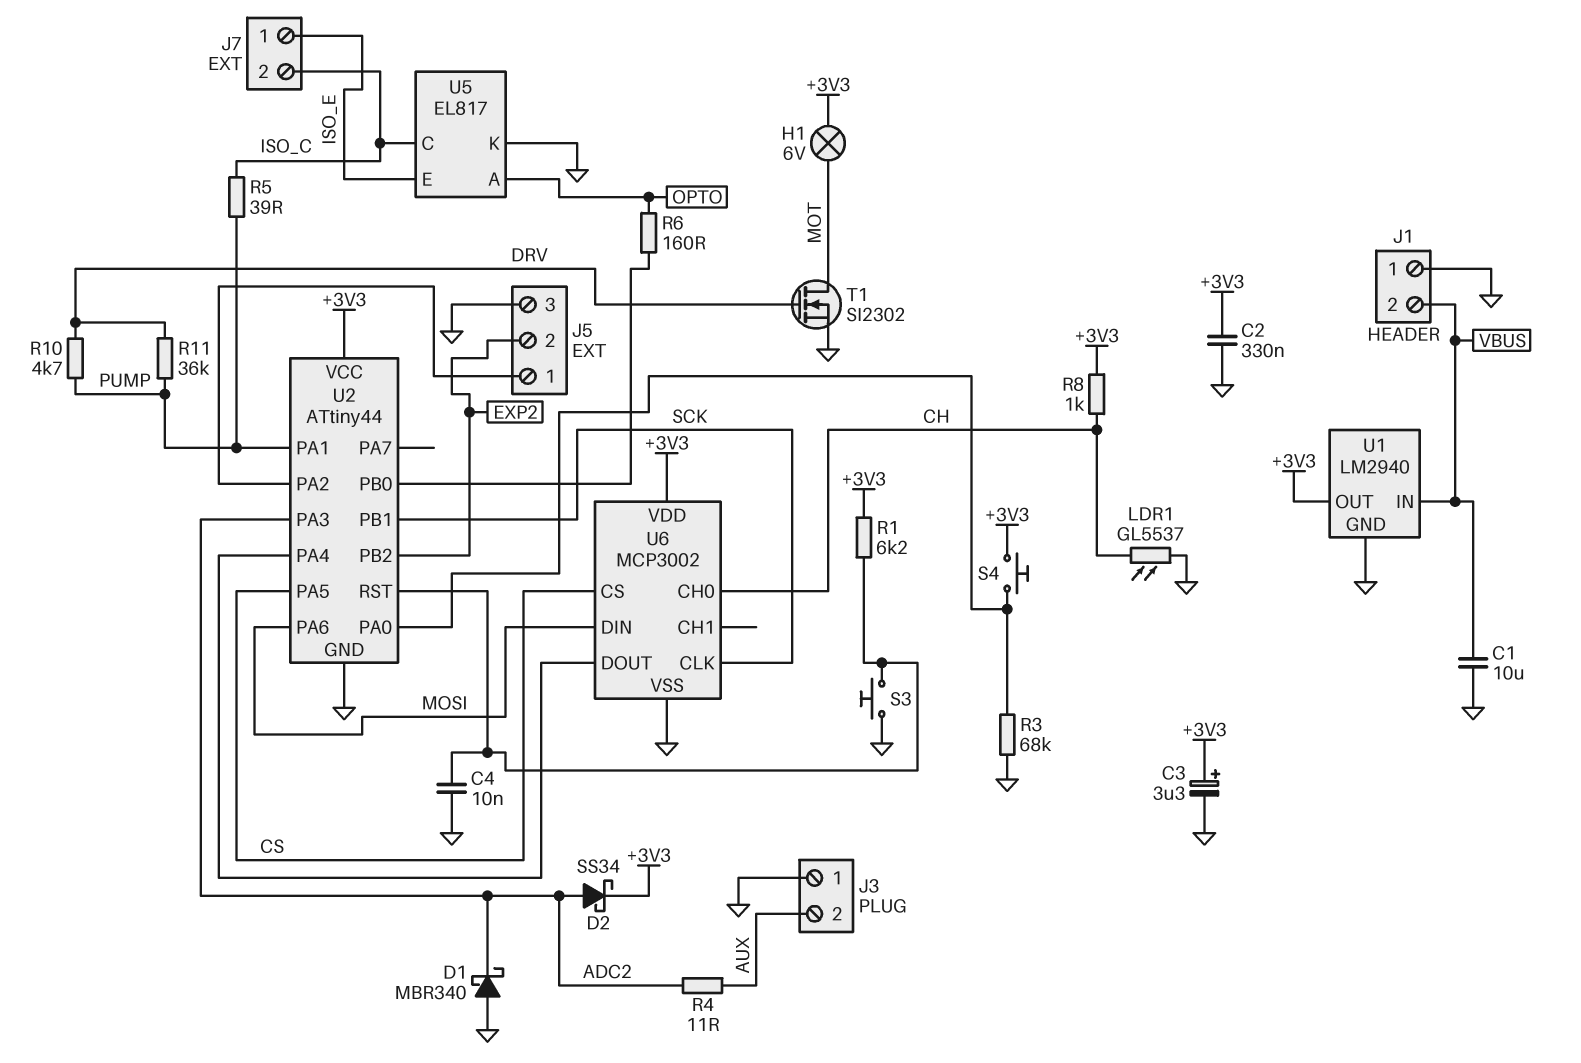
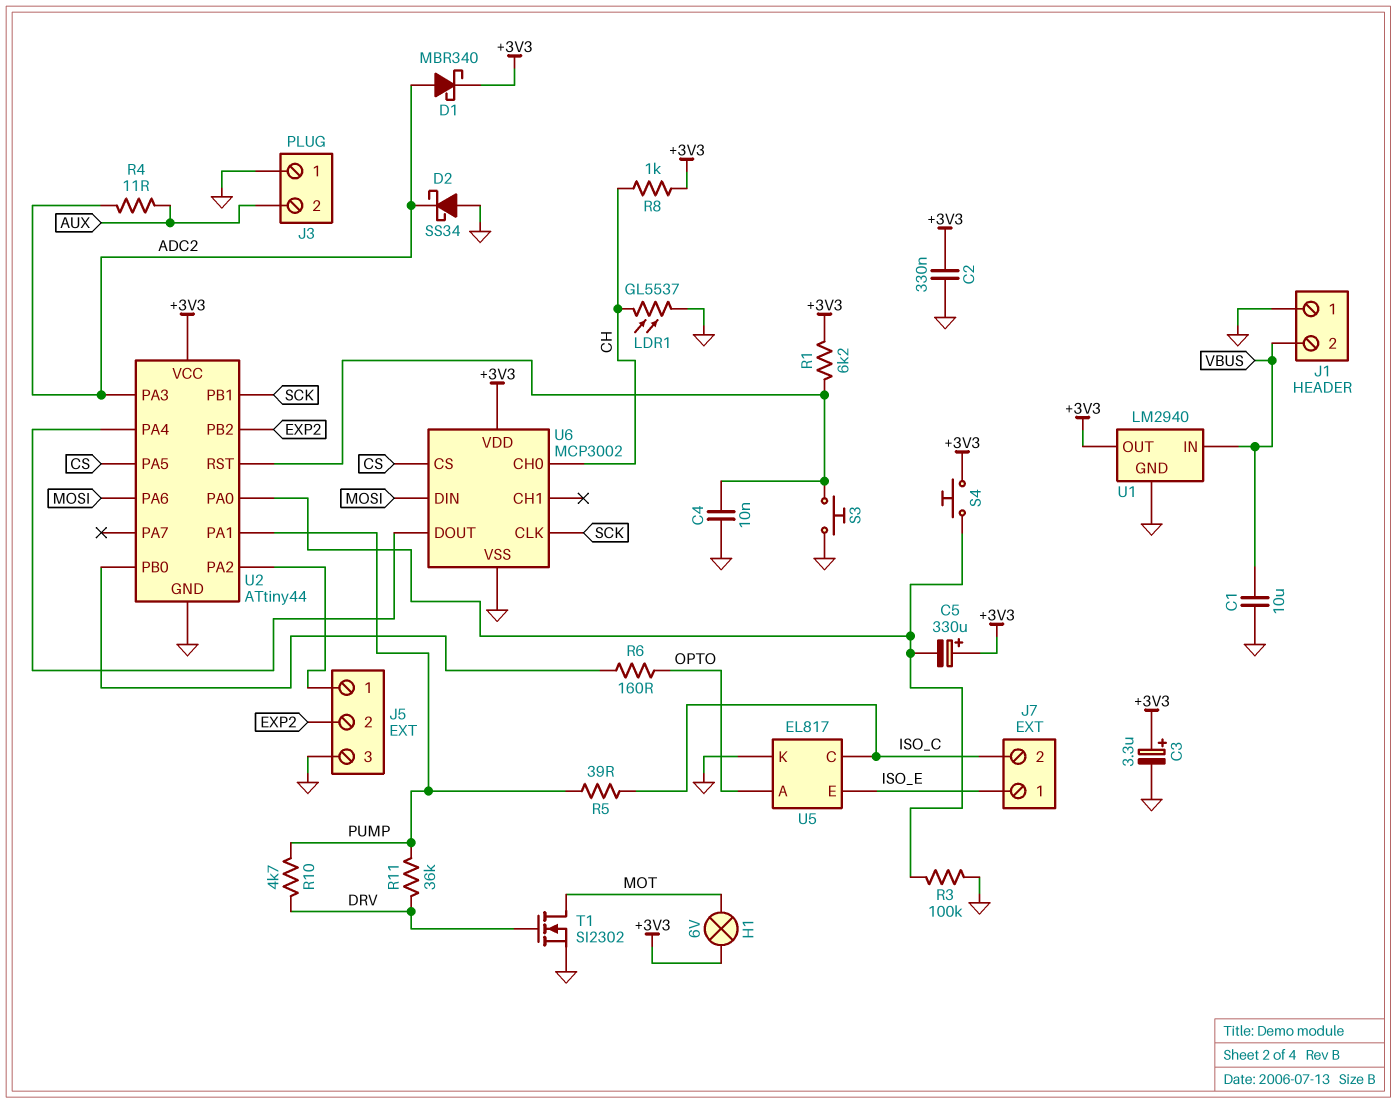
C5: none -> 330uF (plus +3V3, minus U2/PA0)
D1: schottky MBR340 (A GND, K ADC2) -> schottky MBR340 (A ADC2, K +3V3)
D2: schottky SS34 (A ADC2, K +3V3) -> schottky SS34 (A GND, K ADC2)
R3: 68k (GND, U2/PA0) -> 100k (GND, U2/PA0)

